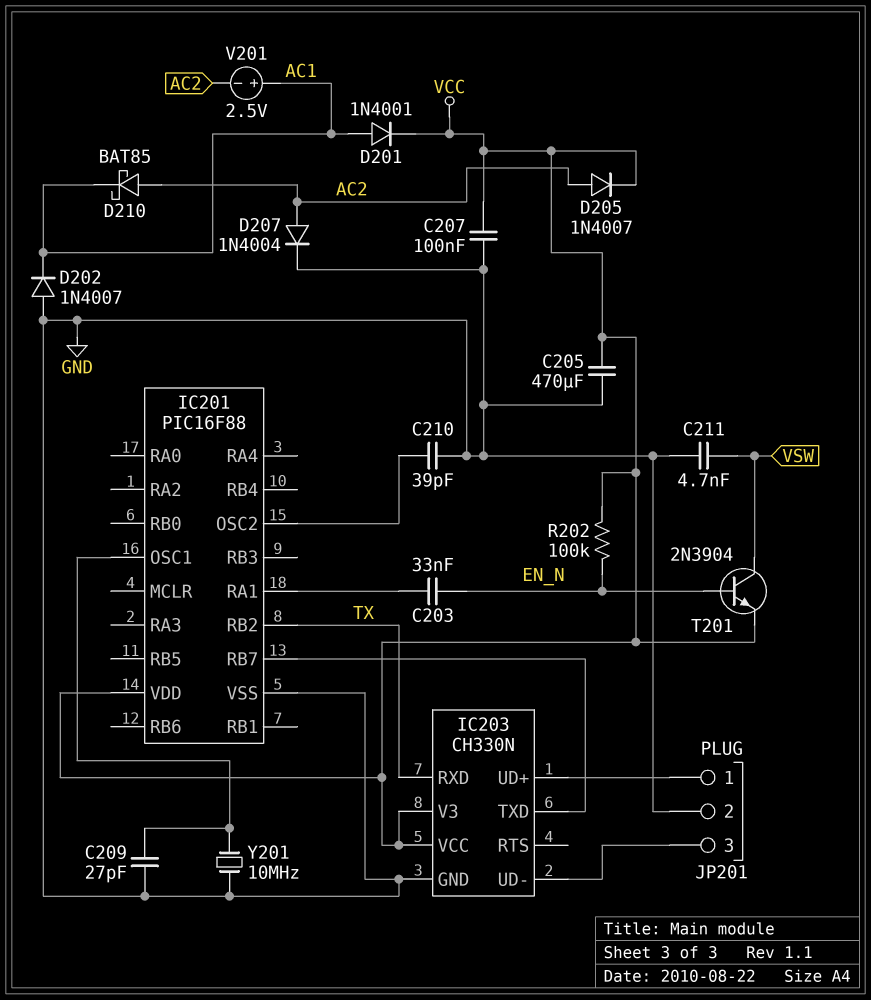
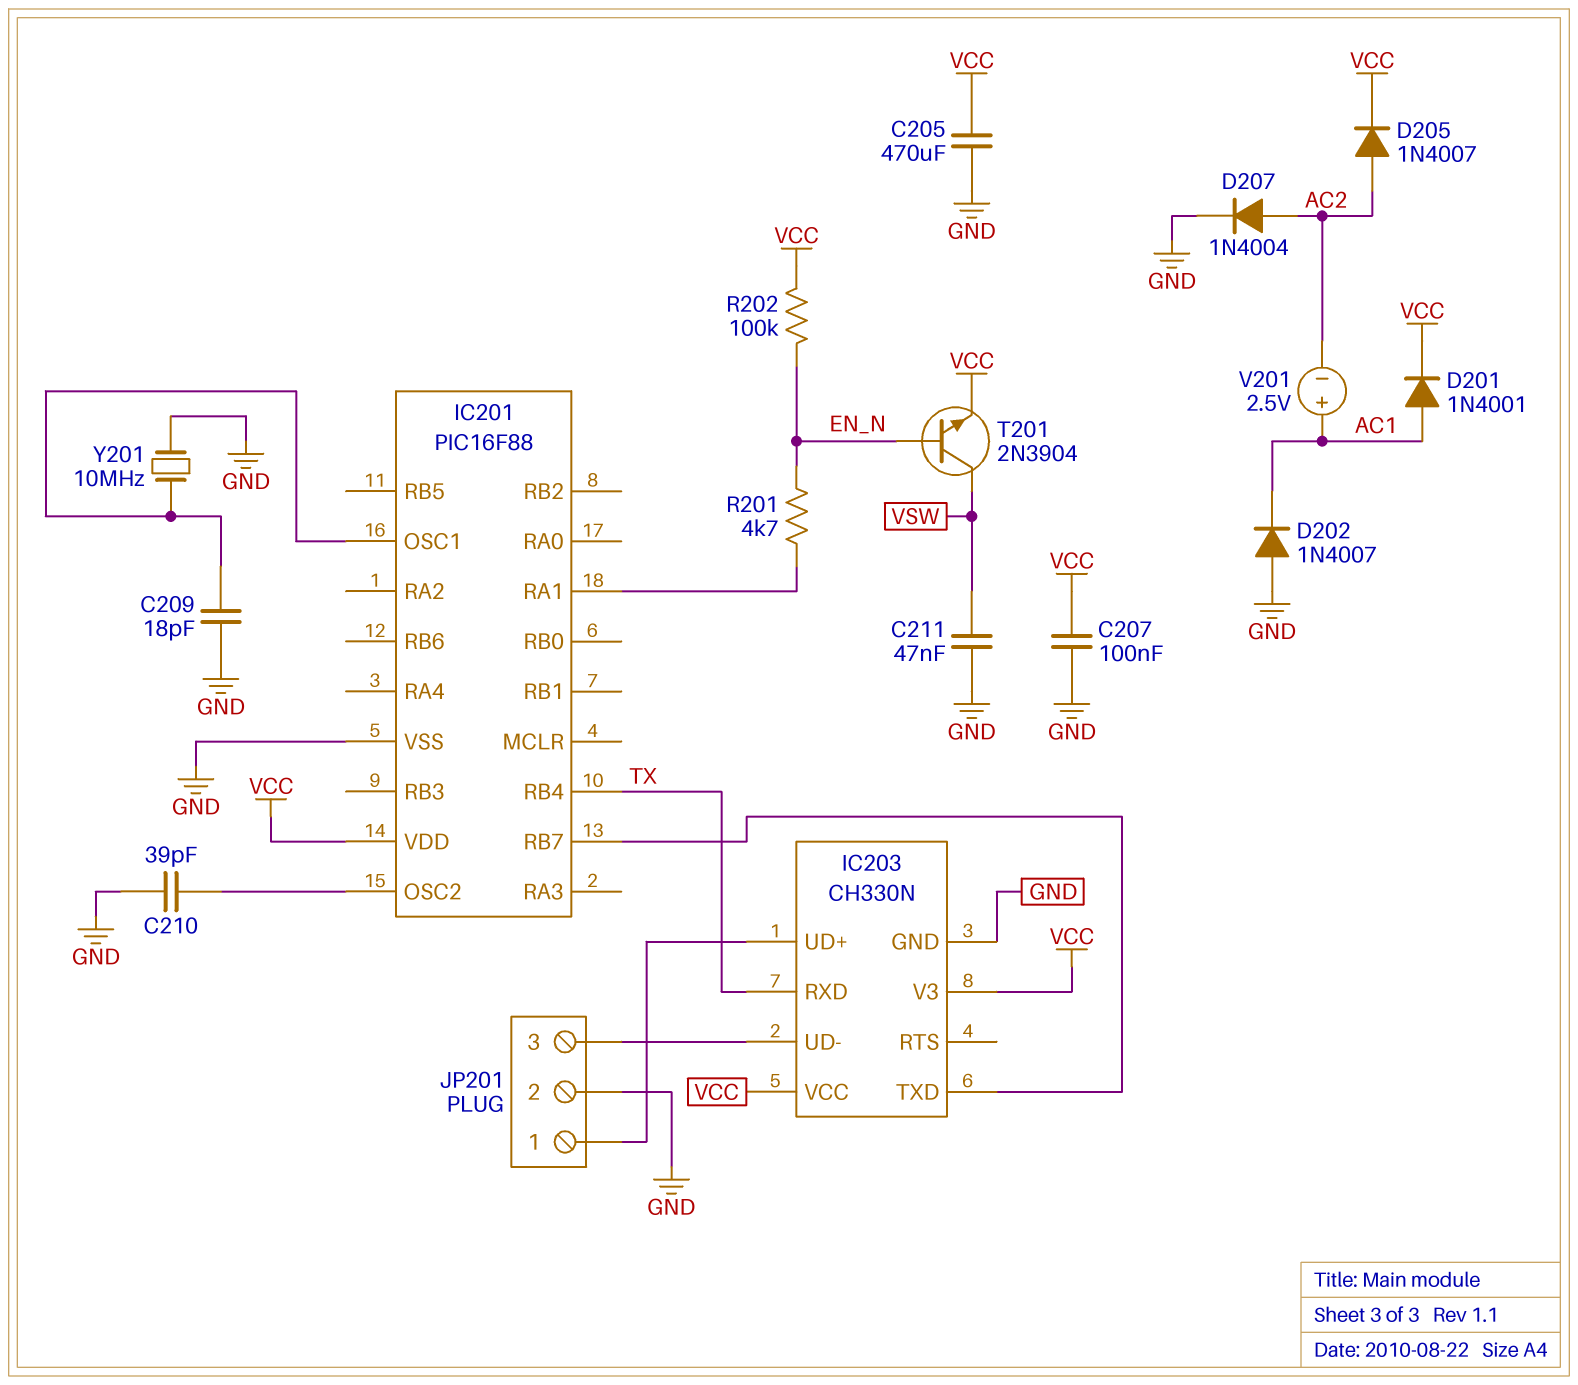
C203: 33nF (EN_N, IC201/RA1) -> none
C209: 27pF (GND, IC201/OSC1) -> 18pF (GND, IC201/OSC1)
C211: 4.7nF (GND, VSW) -> 47nF (GND, VSW)
D210: schottky BAT85 (A AC2, K AC1) -> none
IC201 pin RB2: TX -> none
IC201 pin RB4: none -> TX
R201: none -> 4.7k (EN_N, IC201/RA1)

